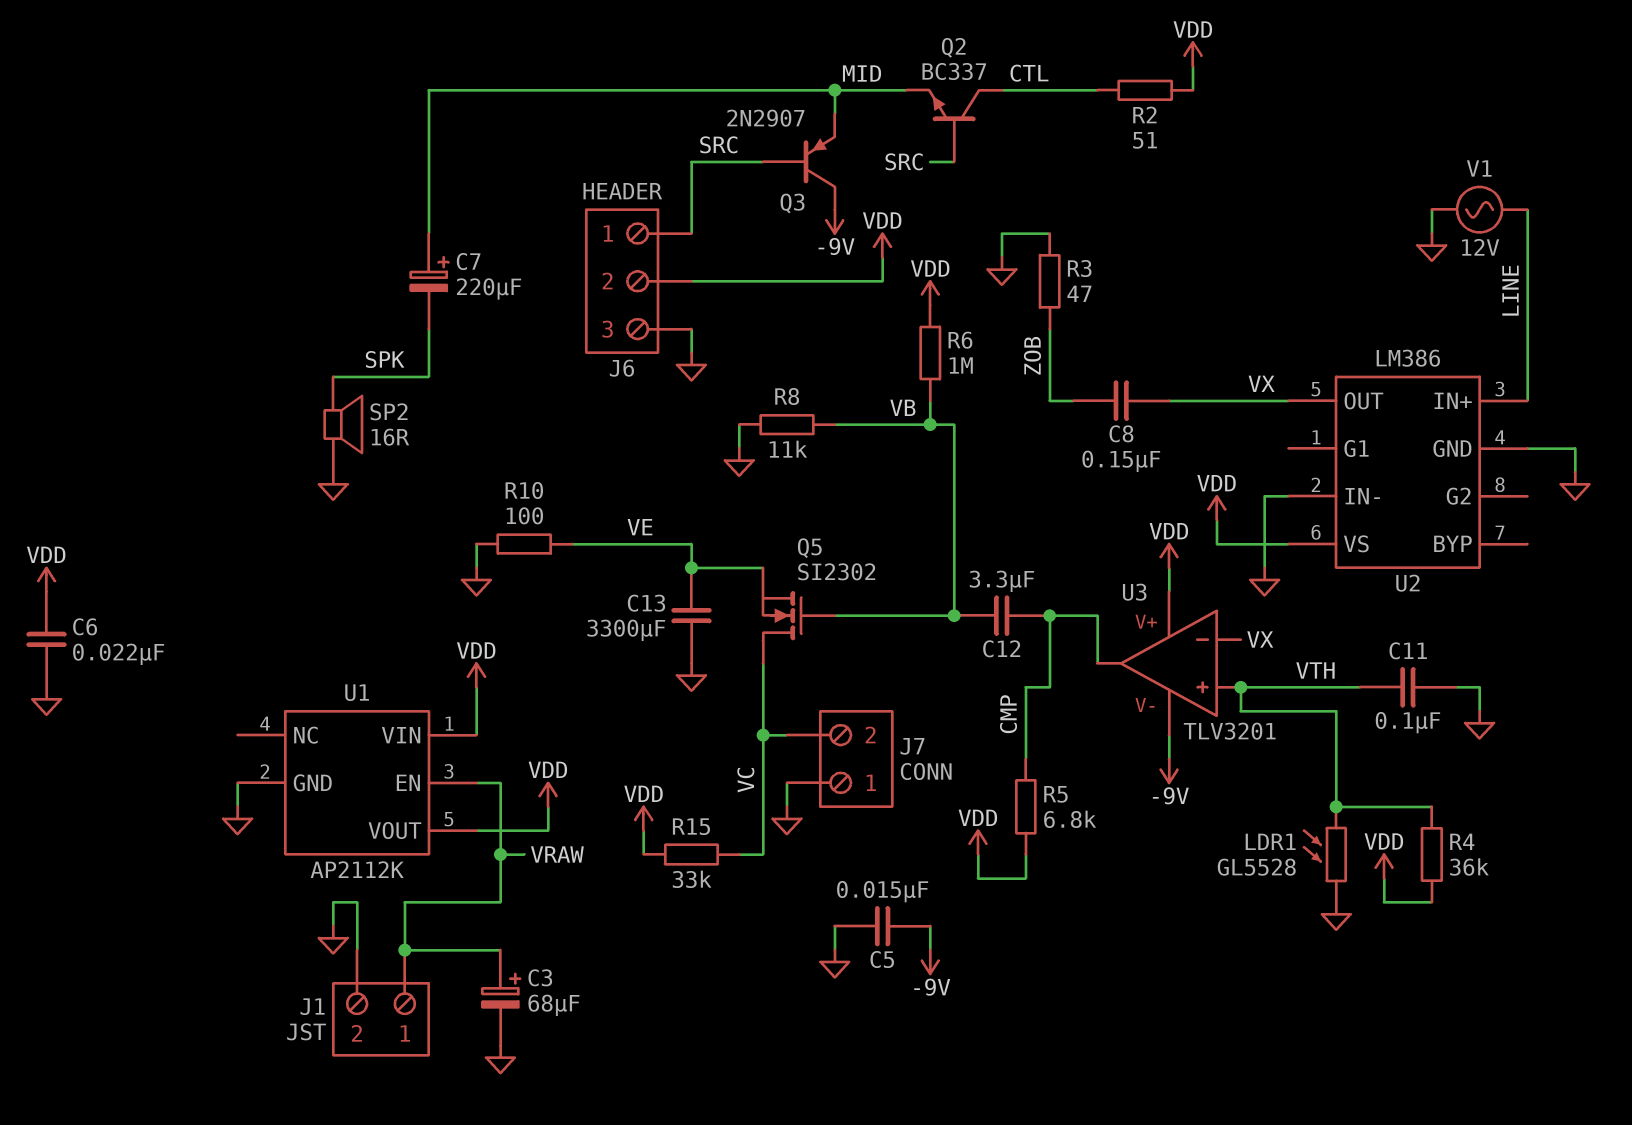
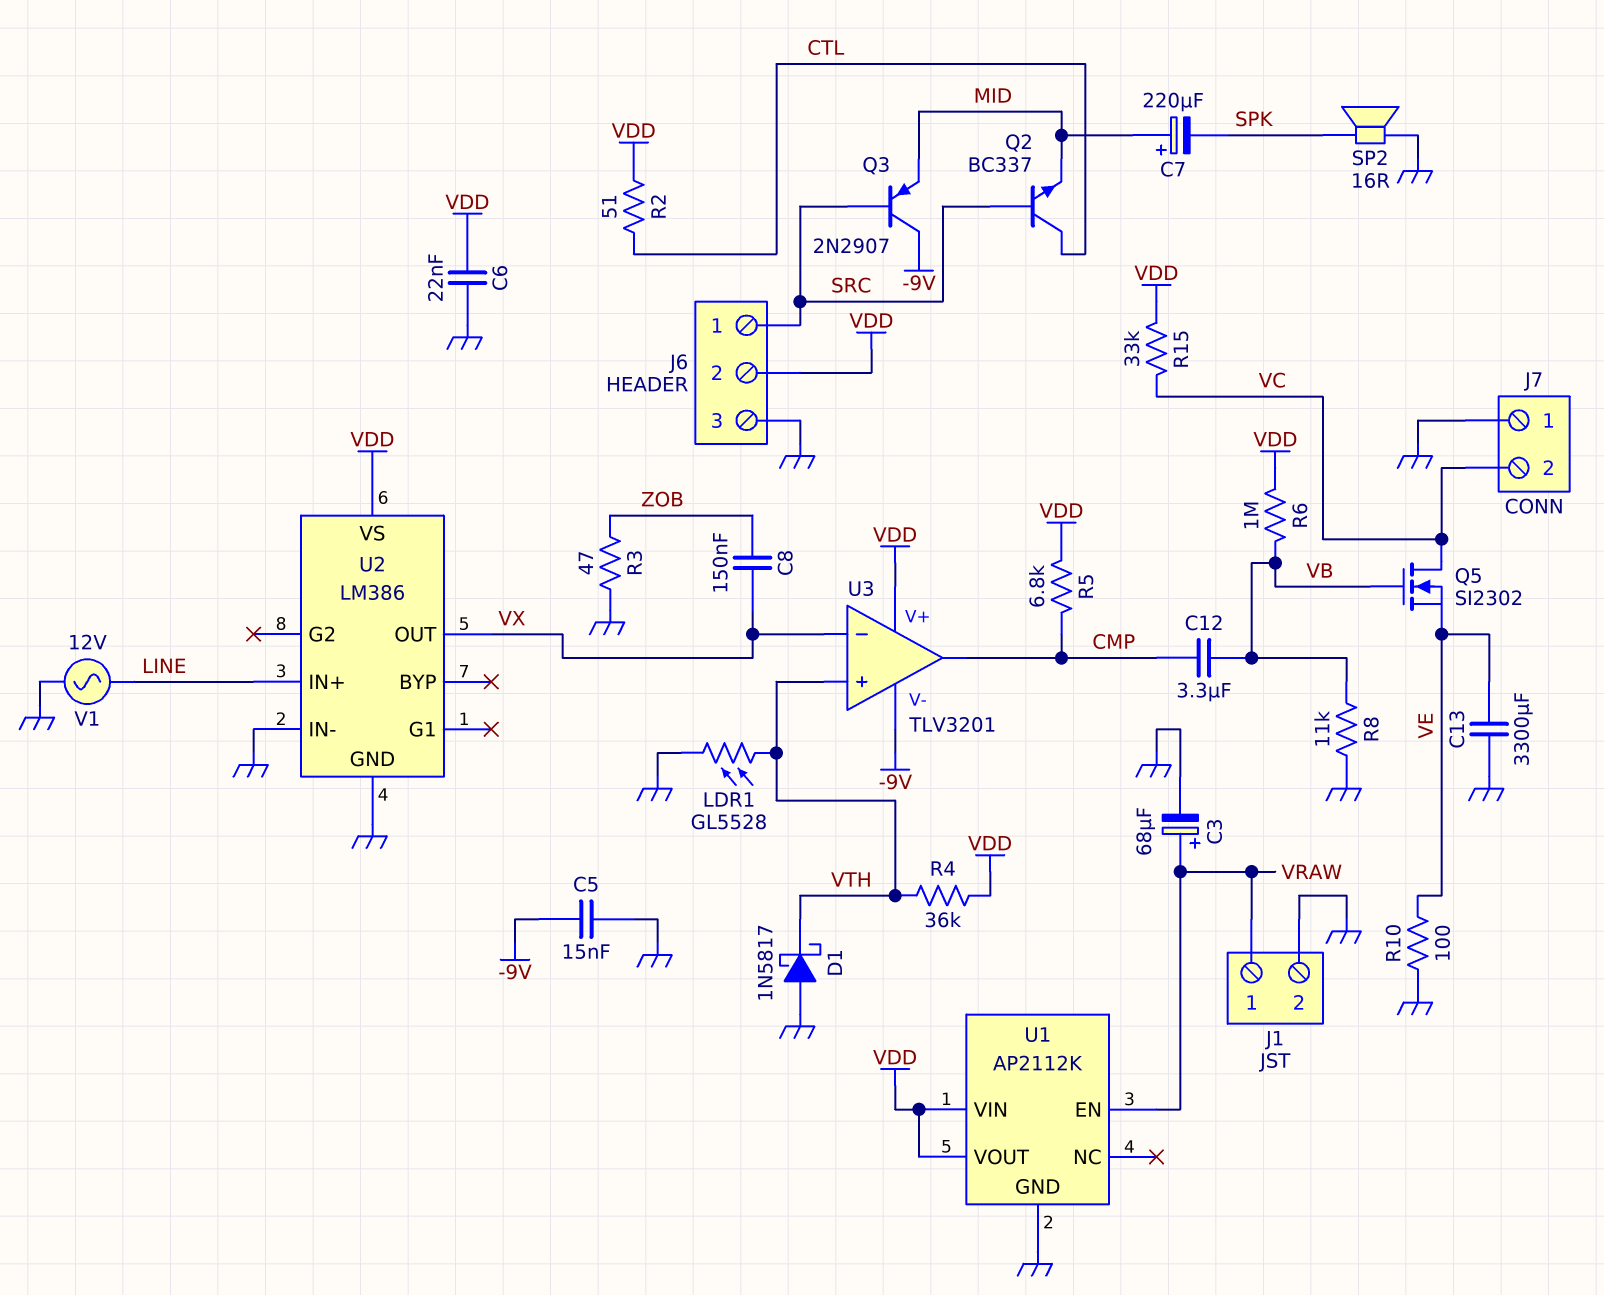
C11: 100nF (GND, VTH) -> none
D1: none -> schottky 1N5817 (A GND, K VTH)

